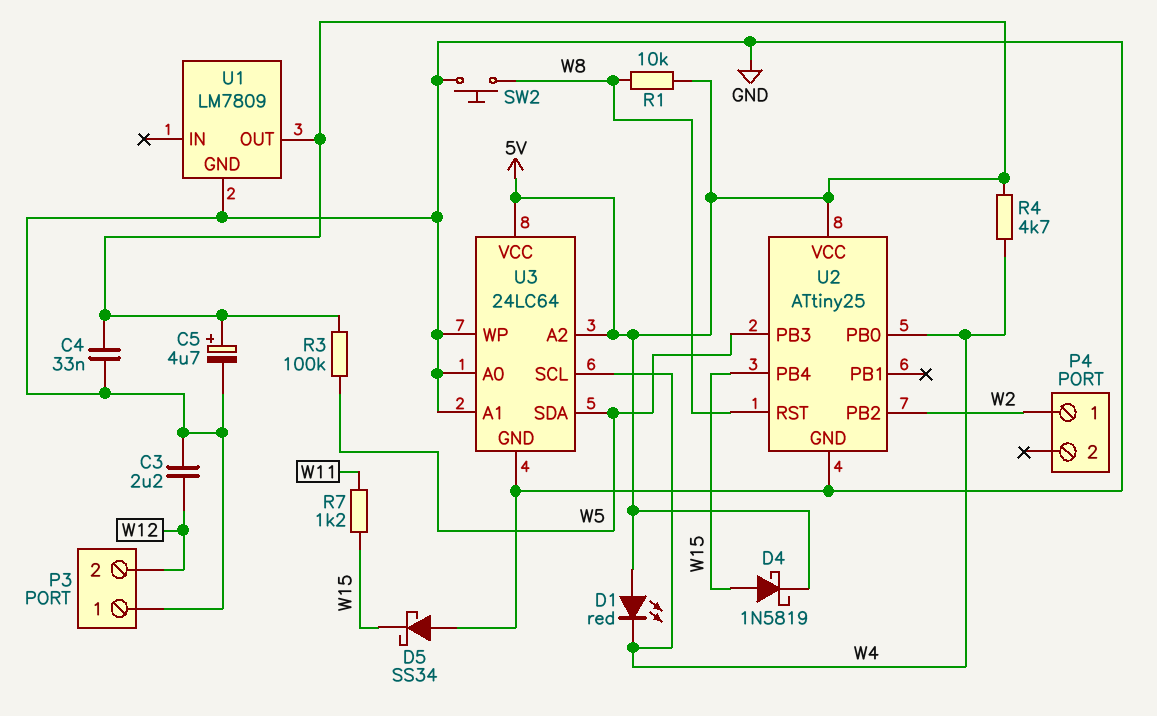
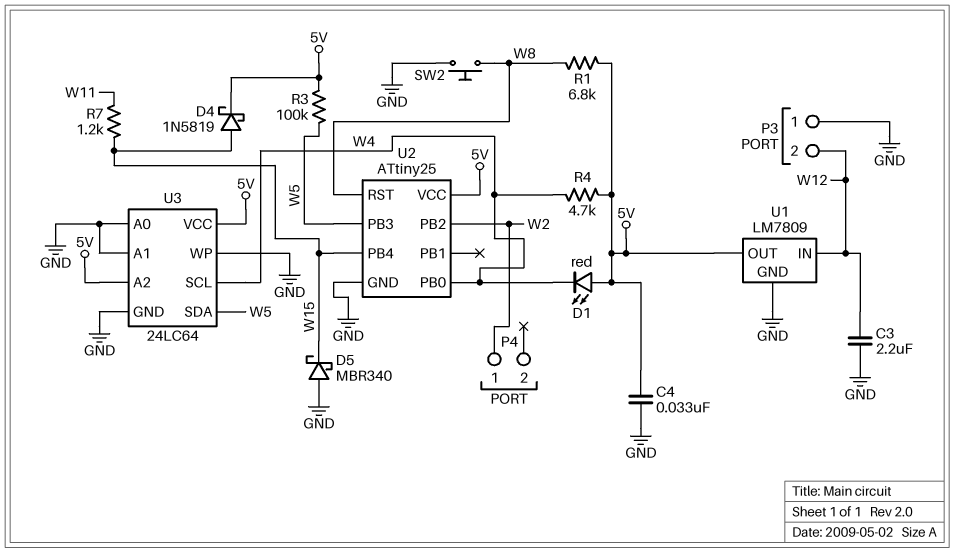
C5: 4.7uF (plus 5V, minus GND) -> none
D5: schottky SS34 (A GND, K W15) -> schottky MBR340 (A GND, K W15)
R1: 10k (5V, W8) -> 6.8k (5V, W8)
U1 pin IN: none -> W12

